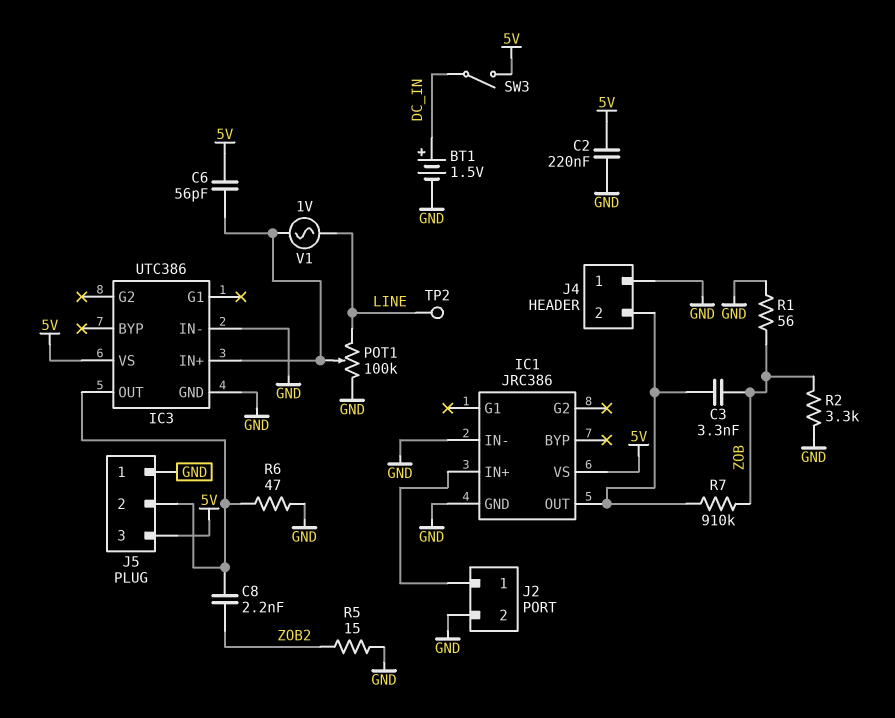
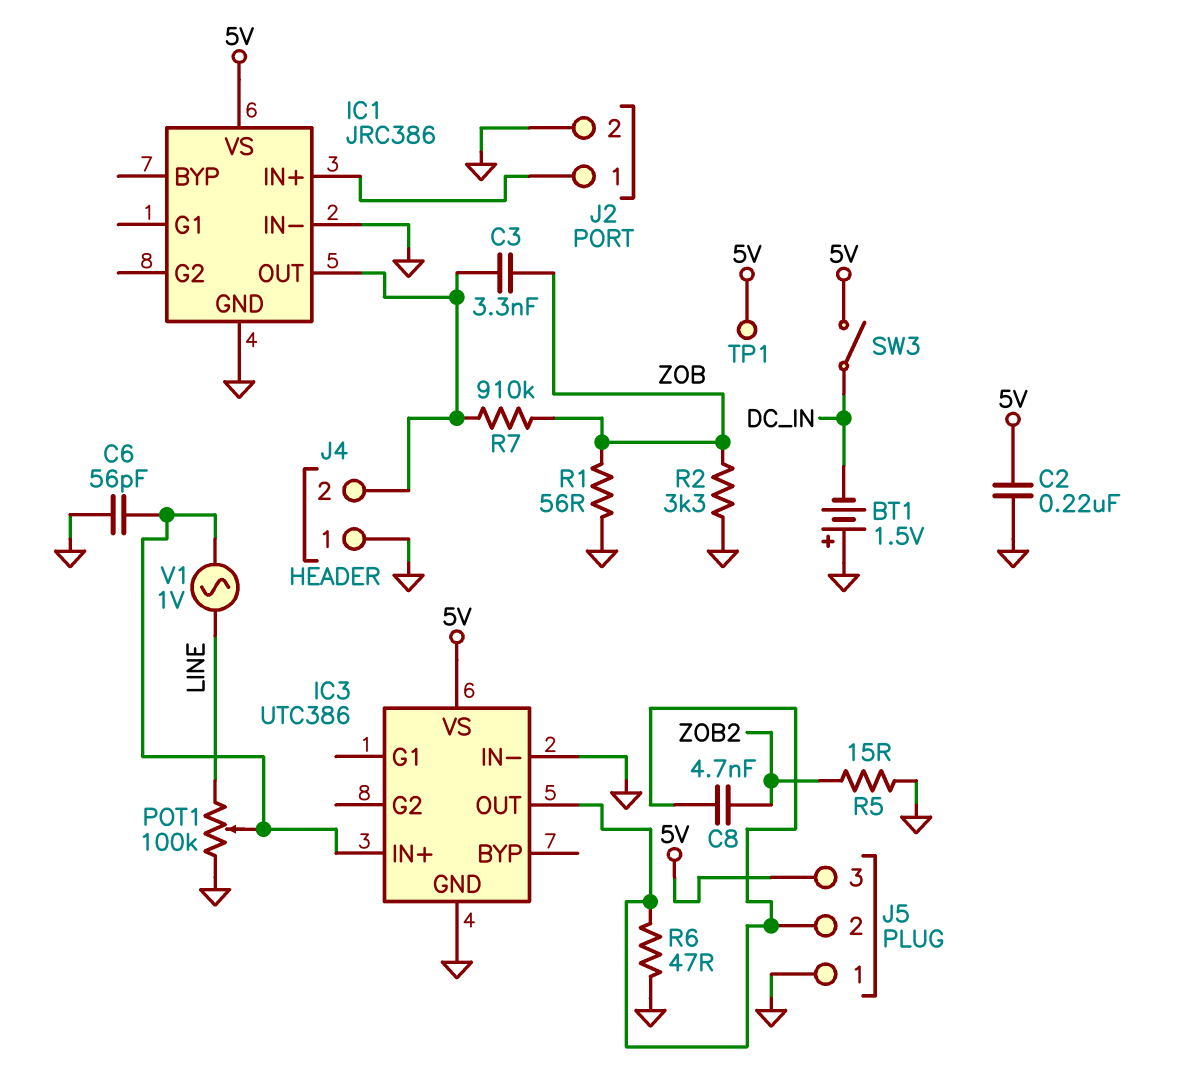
BT1: 1.5V (plus DC_IN, minus GND) -> 1.5V (plus GND, minus DC_IN)
C6: 56pF (5V, IC3/IN+) -> 56pF (GND, IC3/IN+)
C8: 2.2nF (IC3/OUT, ZOB2) -> 4.7nF (IC3/OUT, ZOB2)
TP1: none -> test point (5V)
TP2: test point (LINE) -> none

